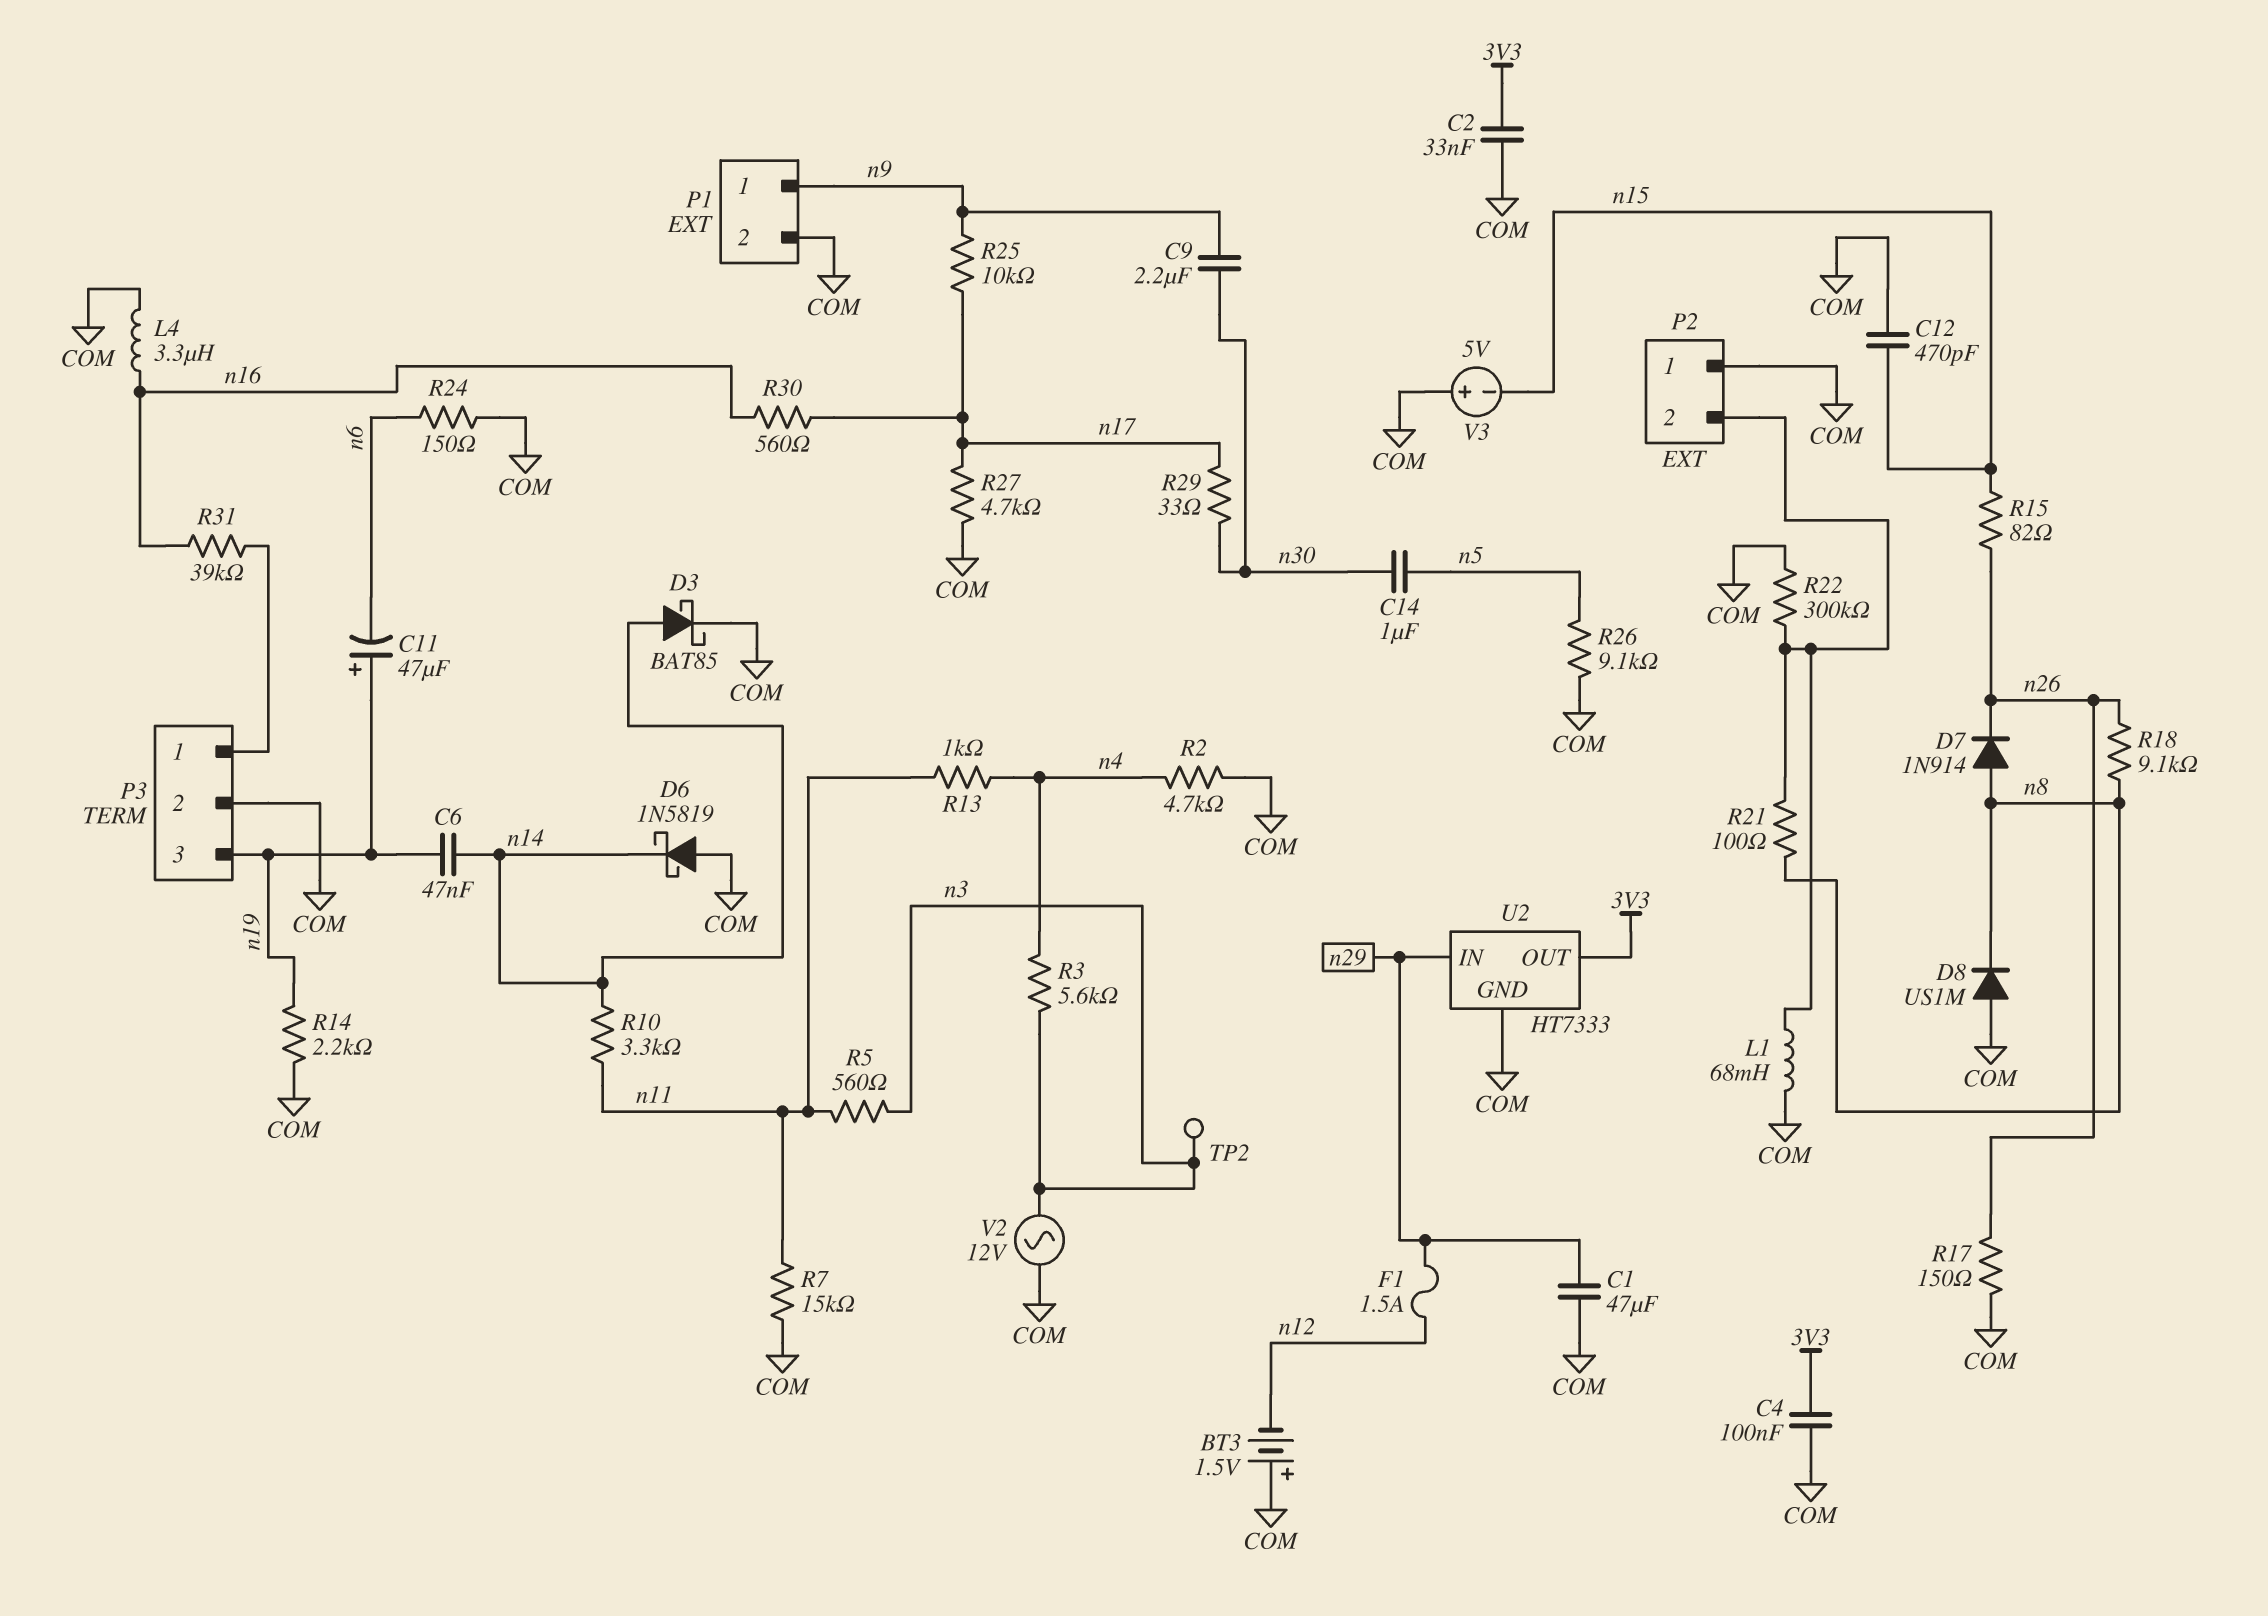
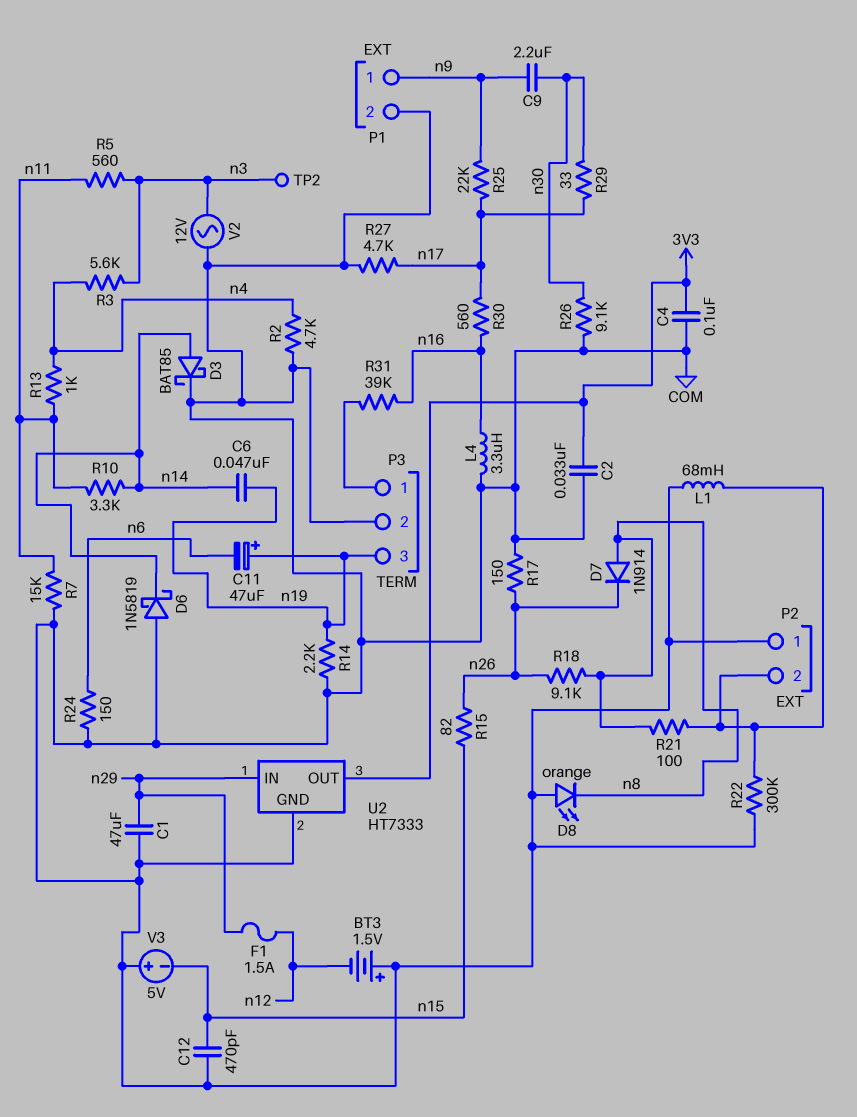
C14: 1uF (n5, n30) -> none
D8: diode US1M (A COM, K n8) -> LED orange (A COM, K n8)
R25: 10k (n9, n17) -> 22k (n9, n17)
R26: 9.1k (COM, n5) -> 9.1k (COM, n30)

